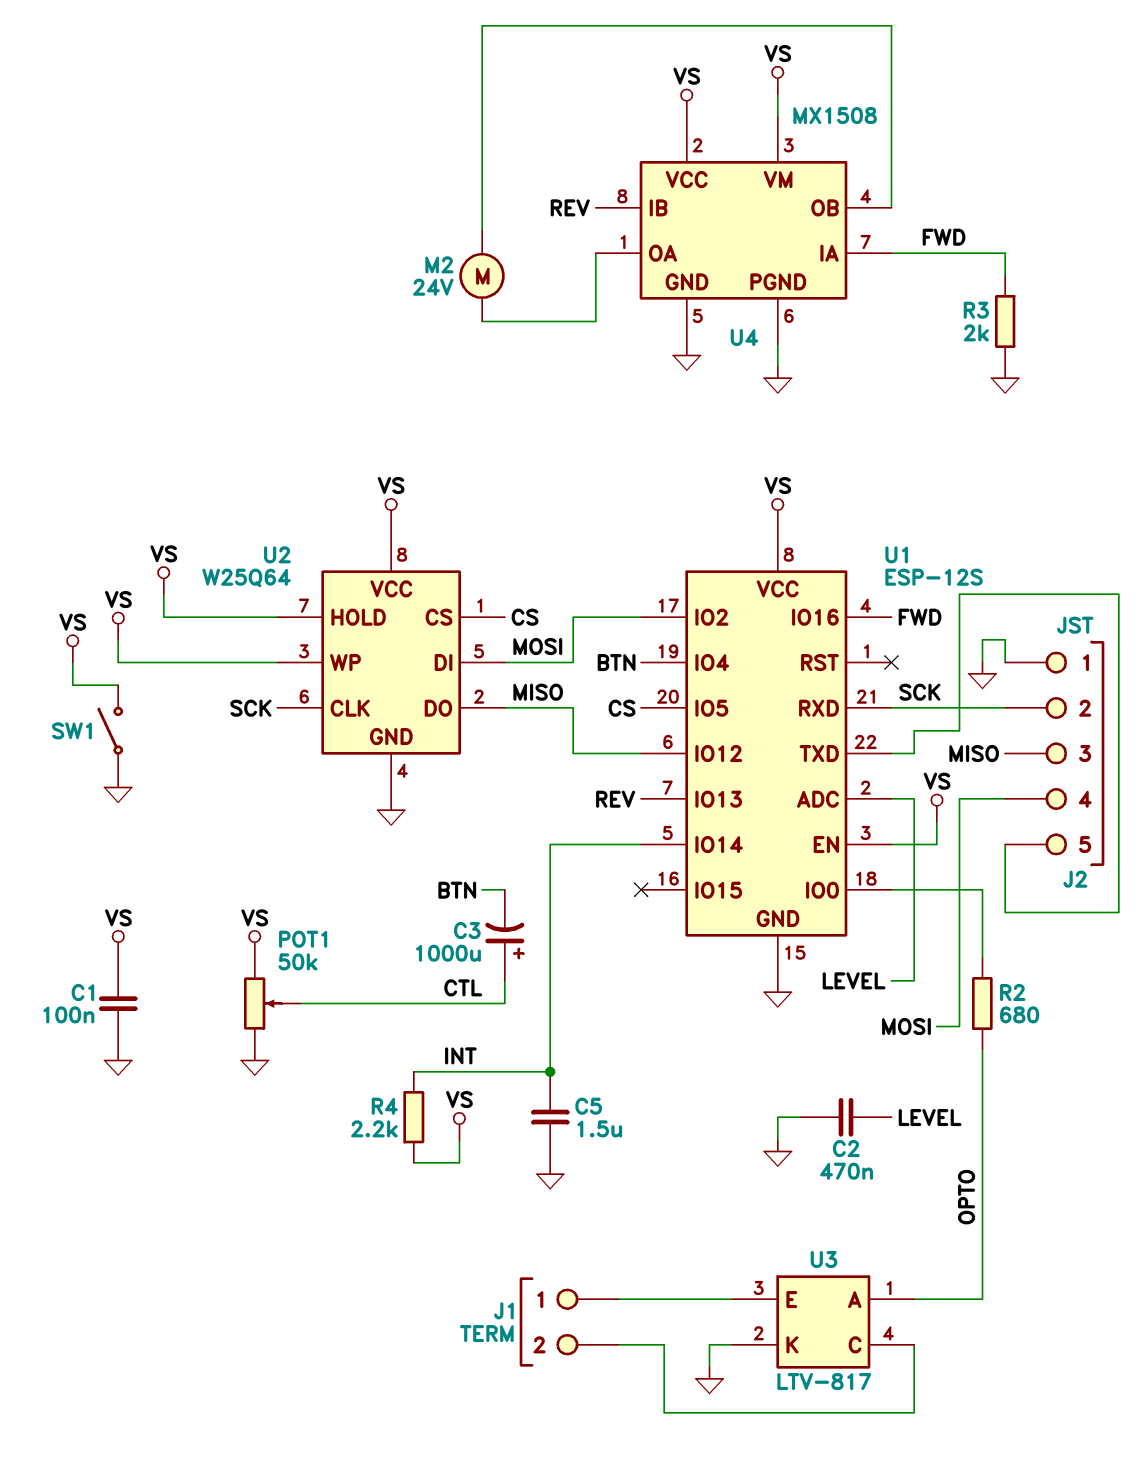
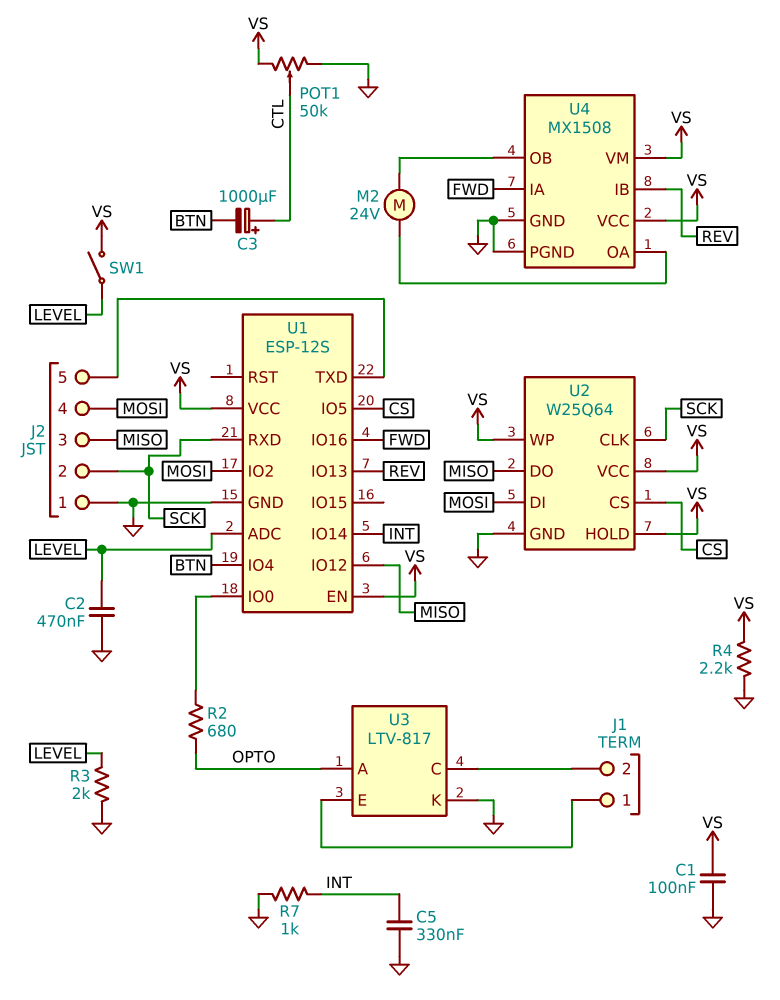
C5: 1.5uF (GND, INT) -> 330nF (GND, INT)
R3: 2k (FWD, GND) -> 2k (GND, LEVEL)
R4: 2.2k (INT, VS) -> 2.2k (GND, VS)
R7: none -> 1k (GND, INT)
SW1: switch (GND, VS) -> switch (LEVEL, VS)

